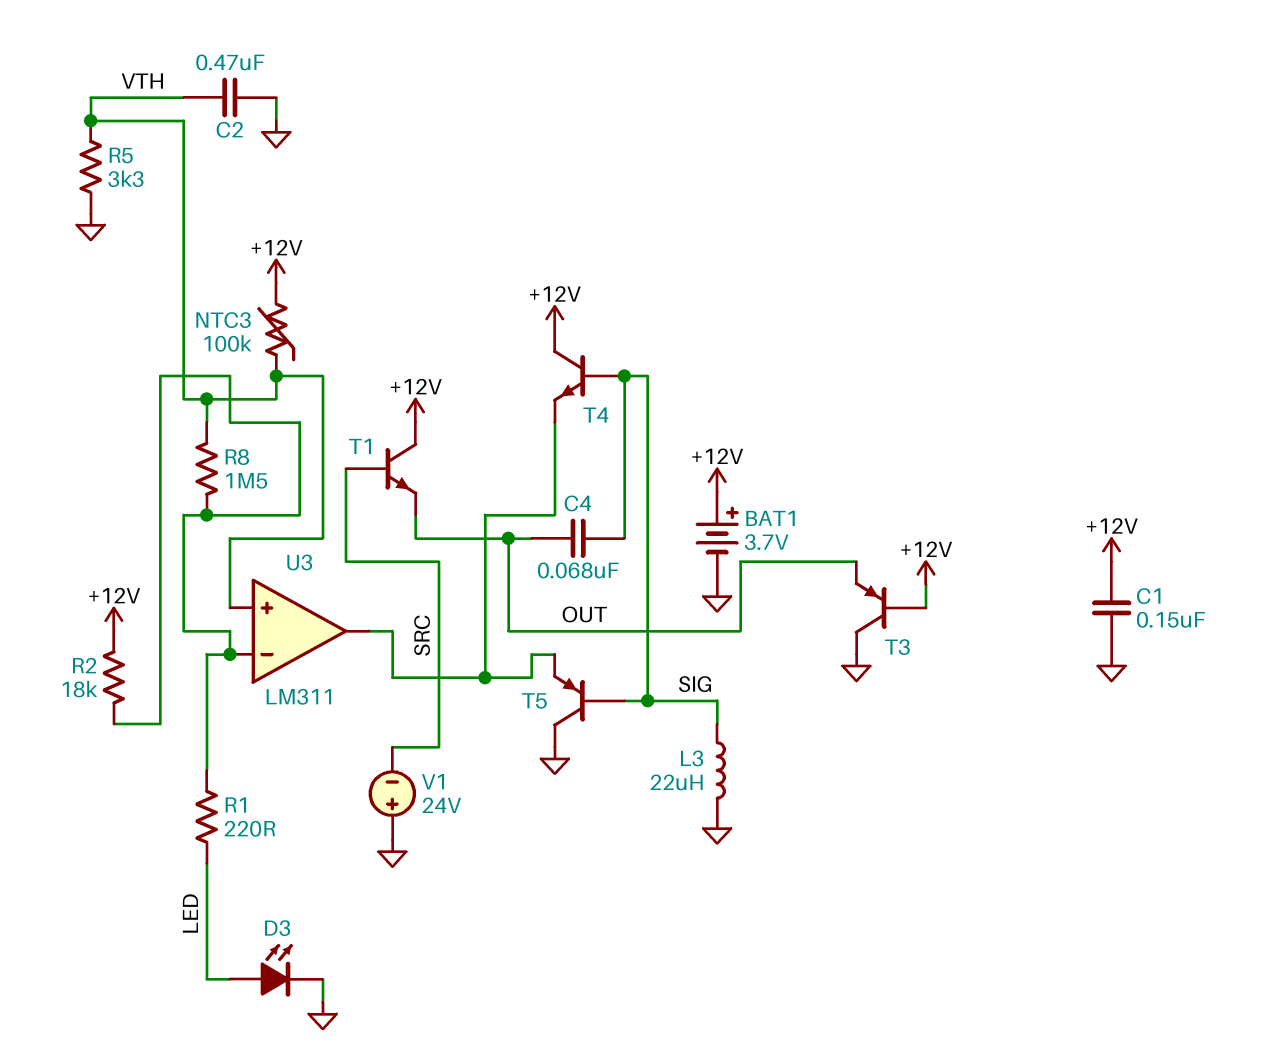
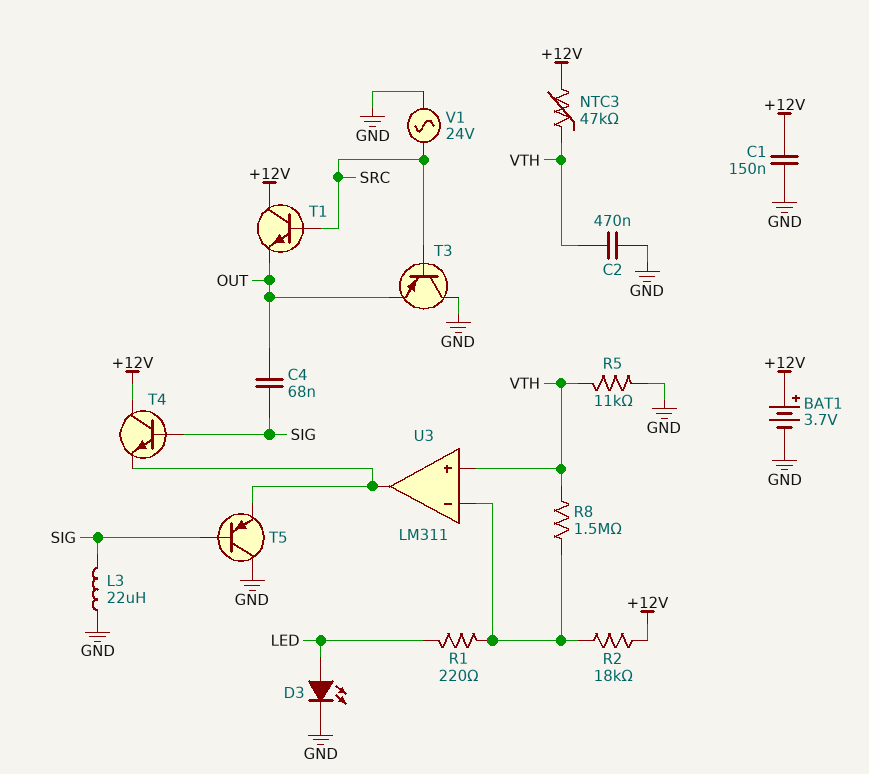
NTC3: 100k (+12V, VTH) -> 47k (+12V, VTH)
R5: 3.3k (GND, VTH) -> 11k (GND, VTH)
T3: PNP (B +12V, C GND, E OUT) -> PNP (B SRC, C GND, E OUT)
V1: 24V (plus GND, minus SRC) -> AC 24V (GND, SRC)

